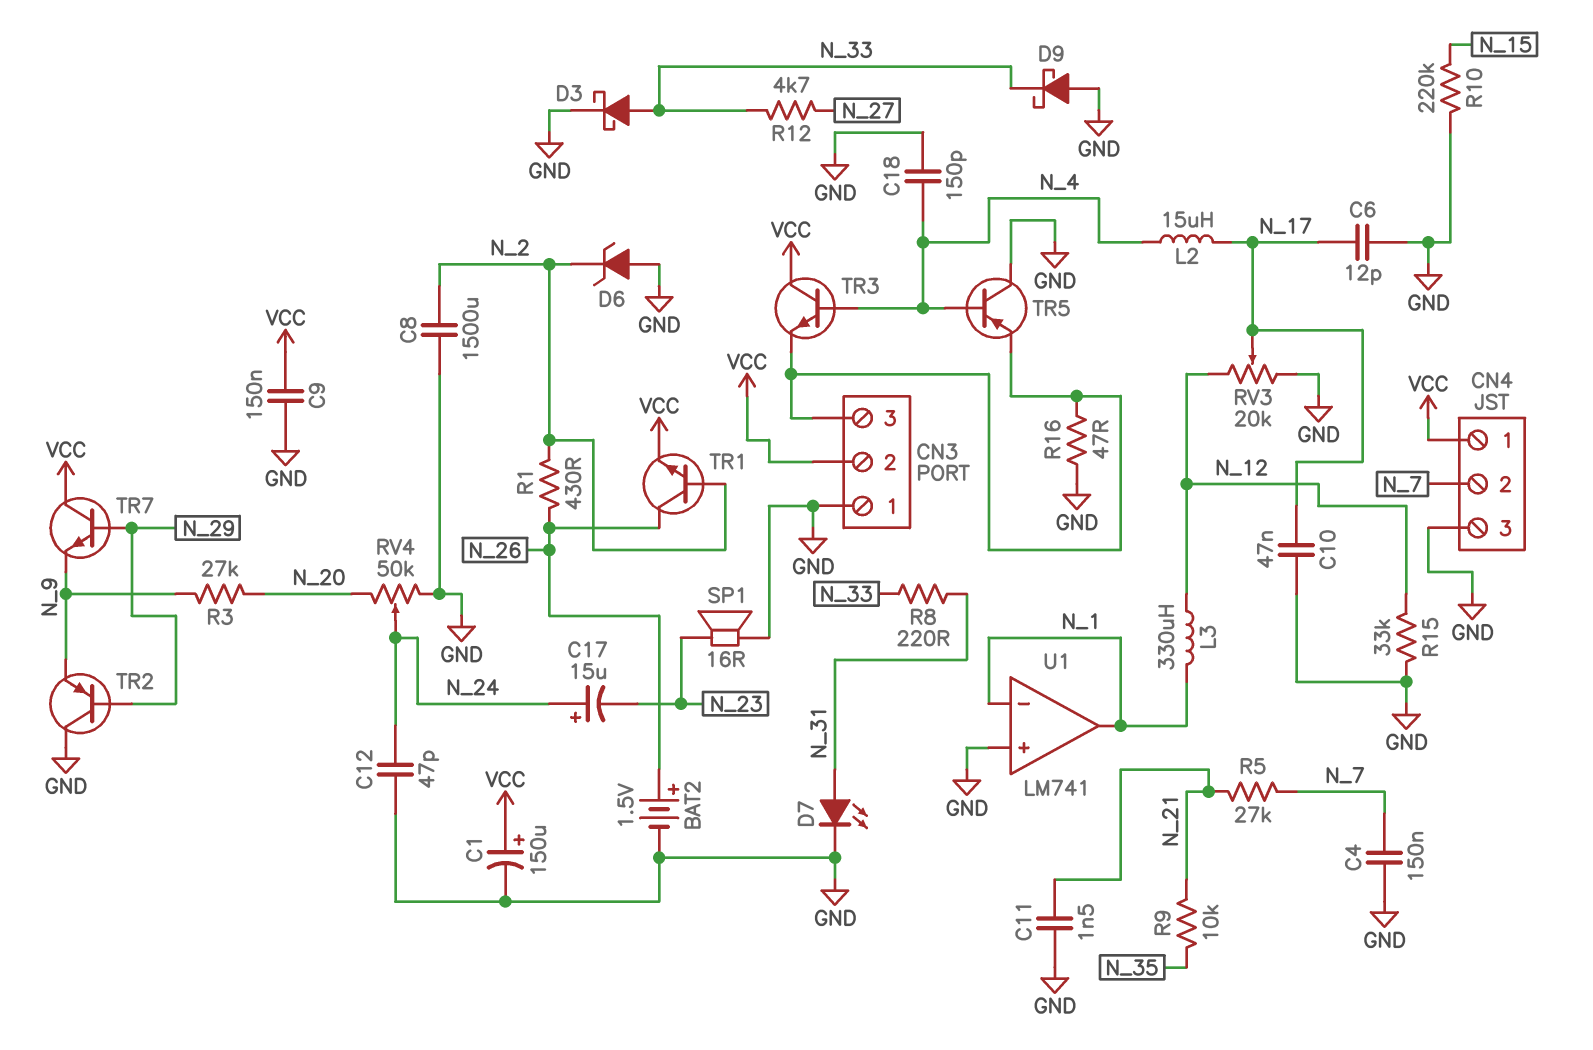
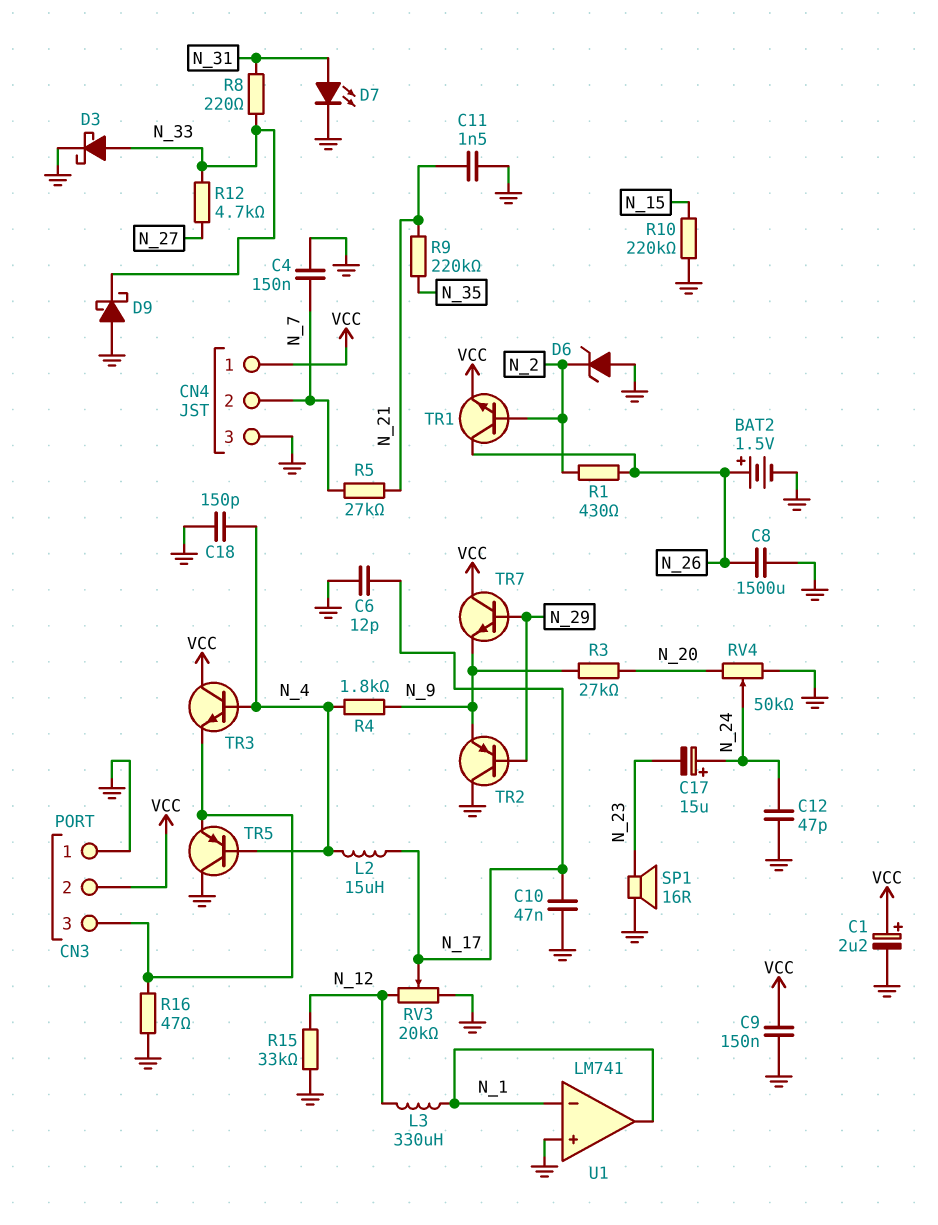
C1: 150uF (plus VCC, minus GND) -> 2.2uF (plus VCC, minus GND)
C8: 1500uF (GND, N_2) -> 1500uF (GND, N_26)
R4: none -> 1.8k (N_4, N_9)
R9: 10k (N_21, N_35) -> 220k (N_21, N_35)

